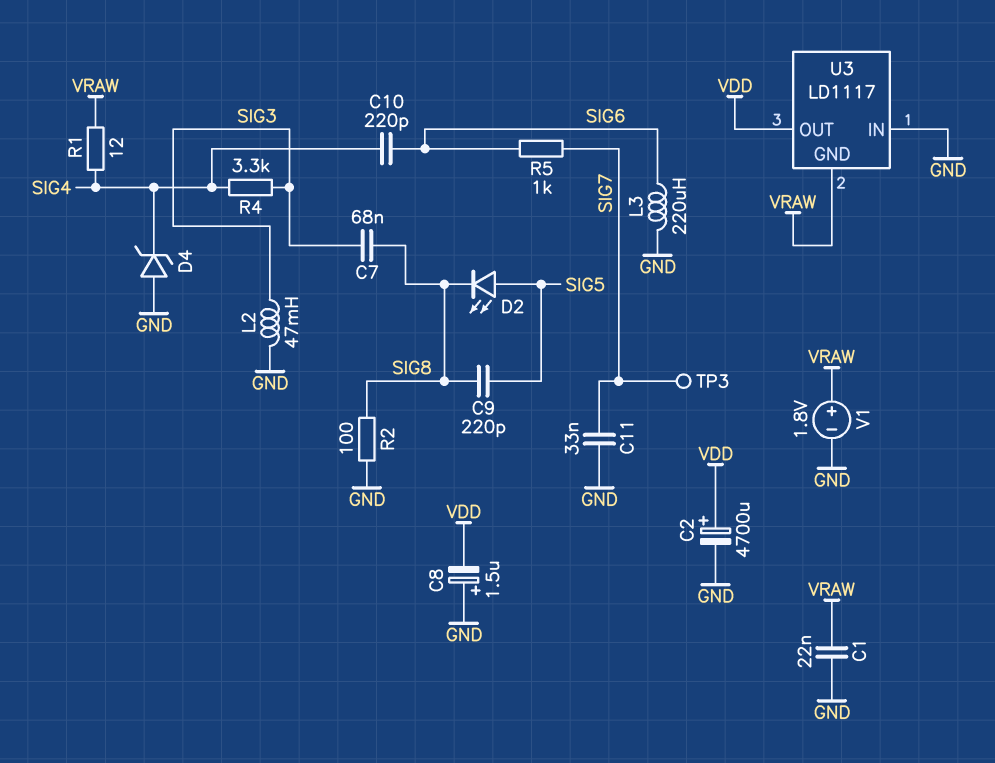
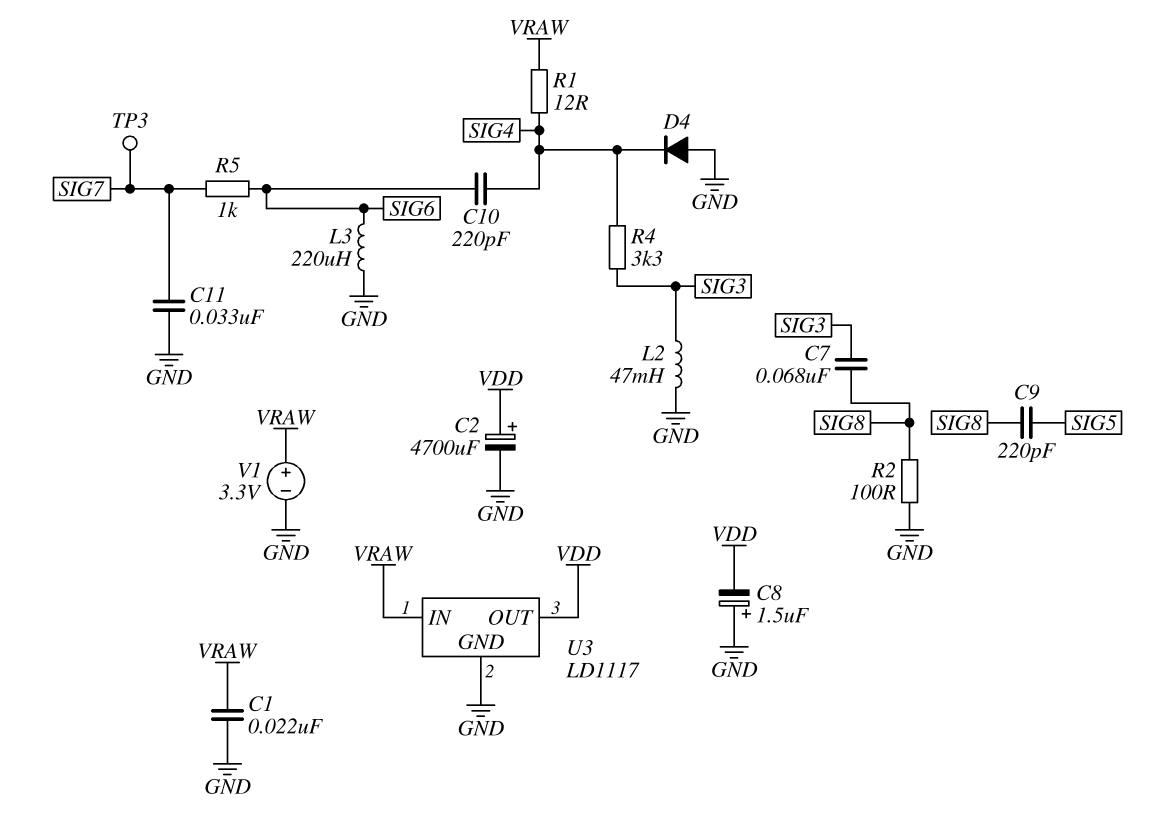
D2: LED (A SIG5, K SIG8) -> none
D4: zener (A GND, K SIG4) -> diode (A GND, K SIG4)
U3 pin GND: VRAW -> GND
U3 pin IN: GND -> VRAW
V1: 1.8V (plus VRAW, minus GND) -> 3.3V (plus VRAW, minus GND)

